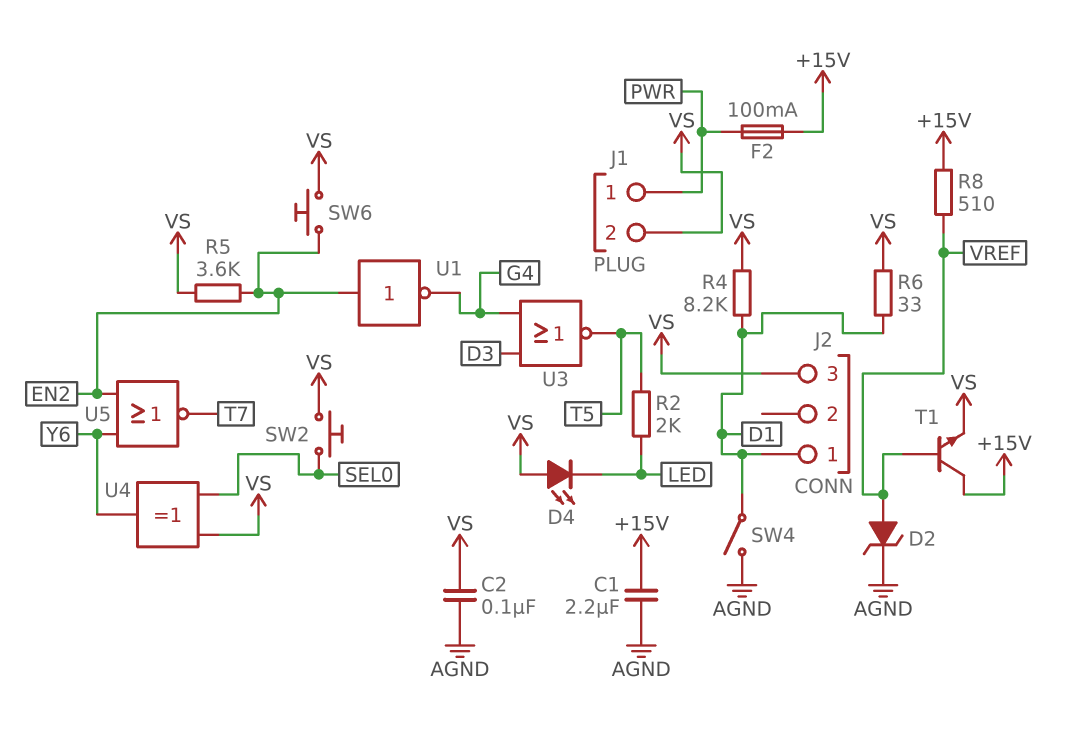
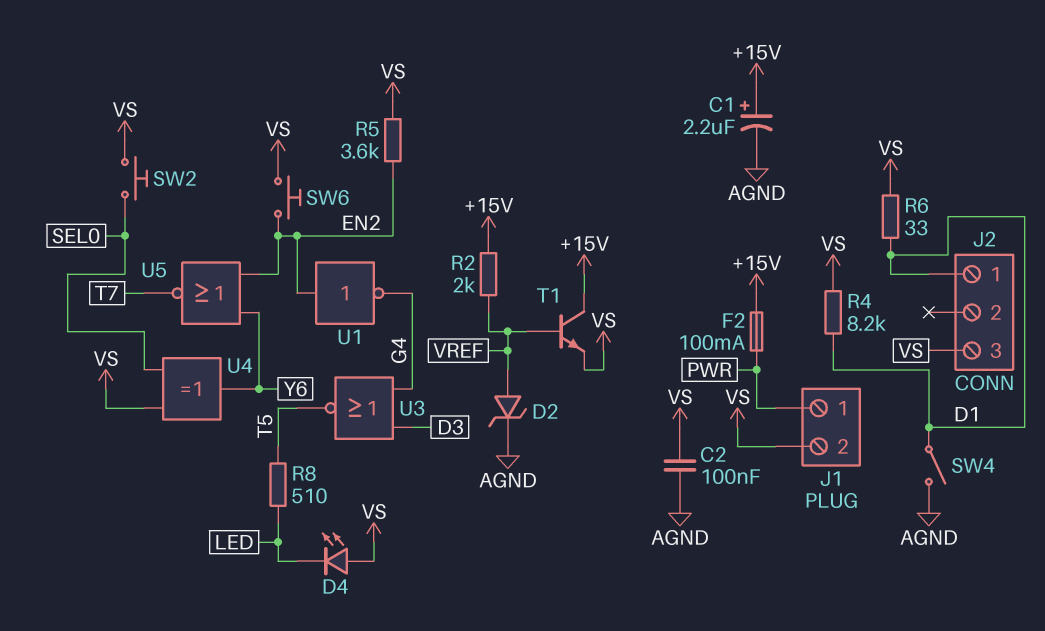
C1: 2.2uF (+15V, AGND) -> 2.2uF (plus +15V, minus AGND)
R2: 2k (LED, T5) -> 2k (+15V, VREF)
R8: 510 (+15V, VREF) -> 510 (LED, T5)

